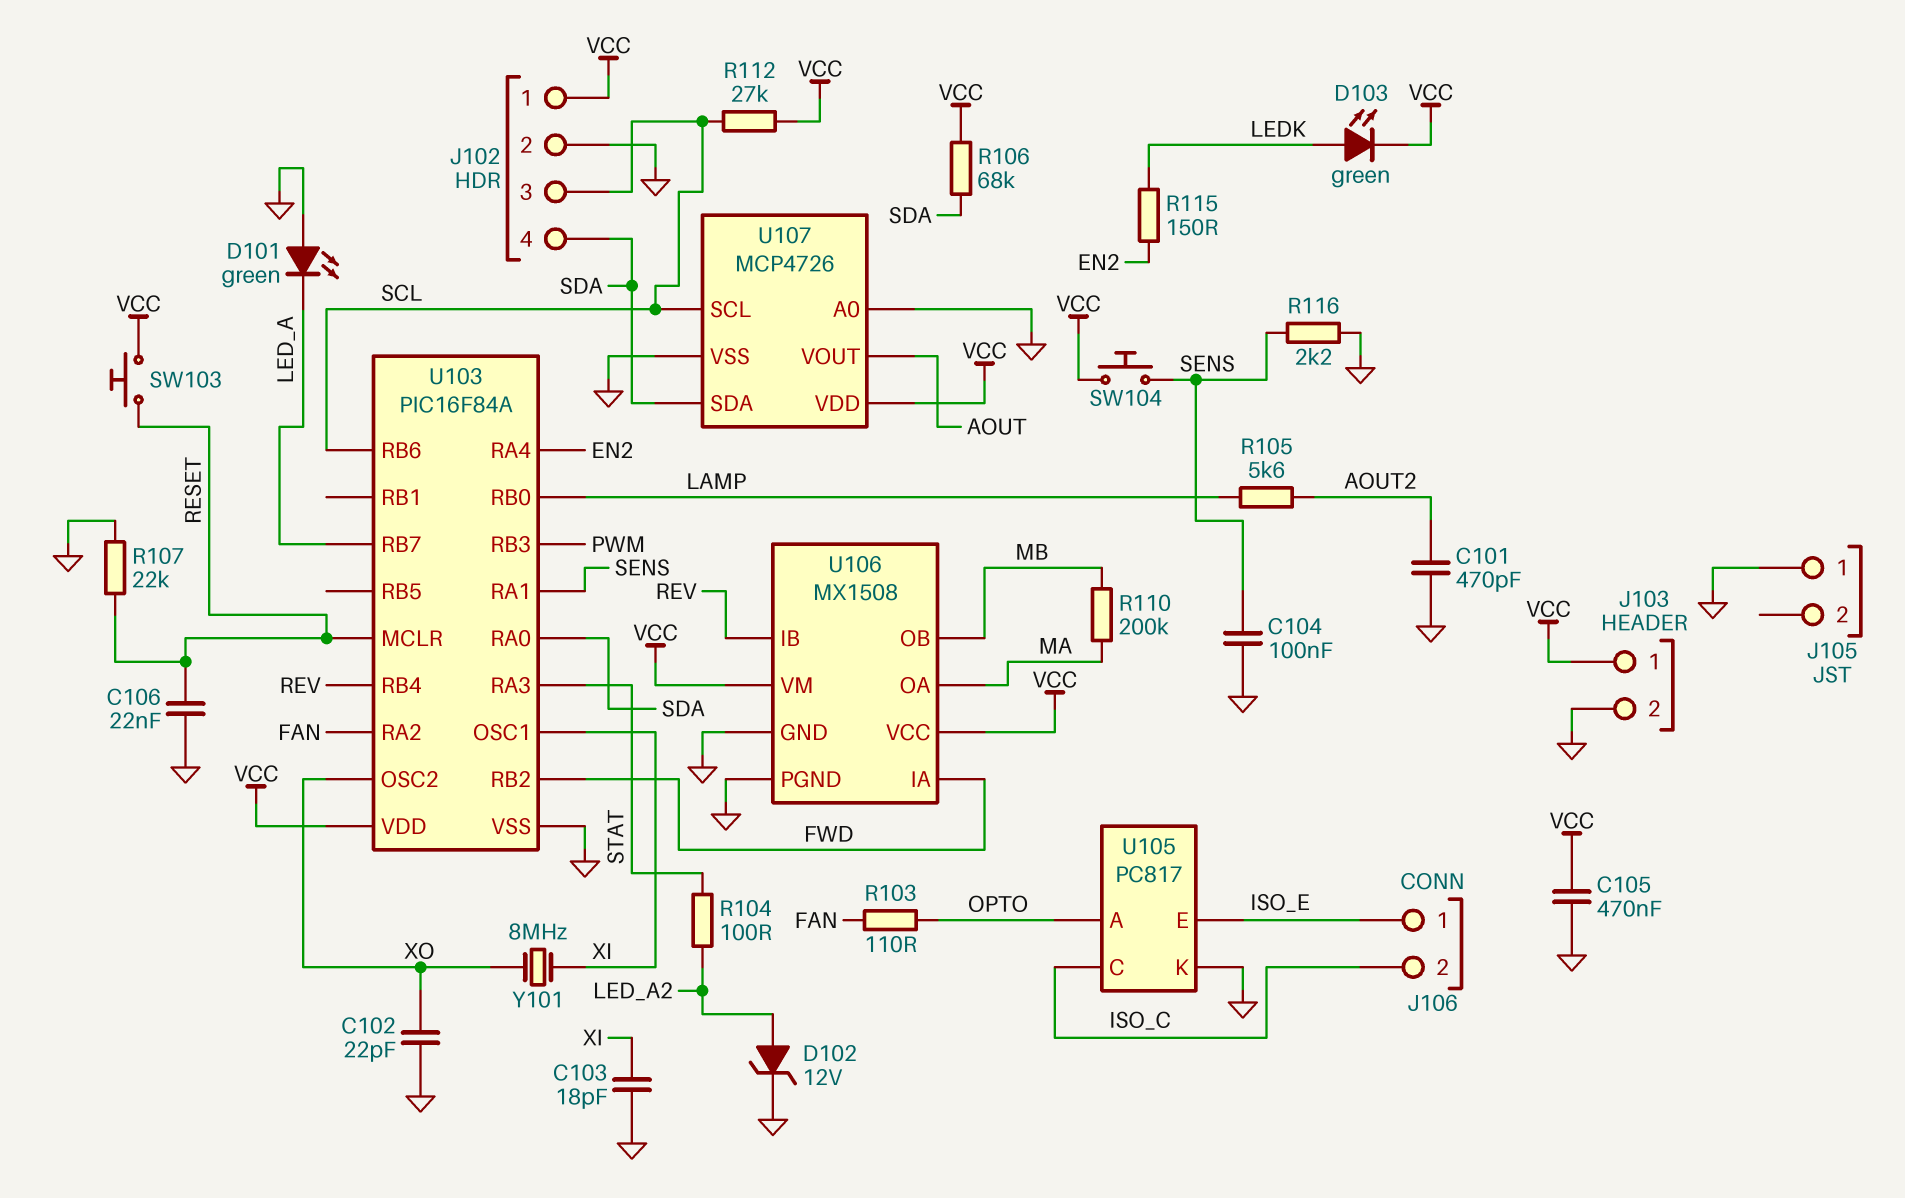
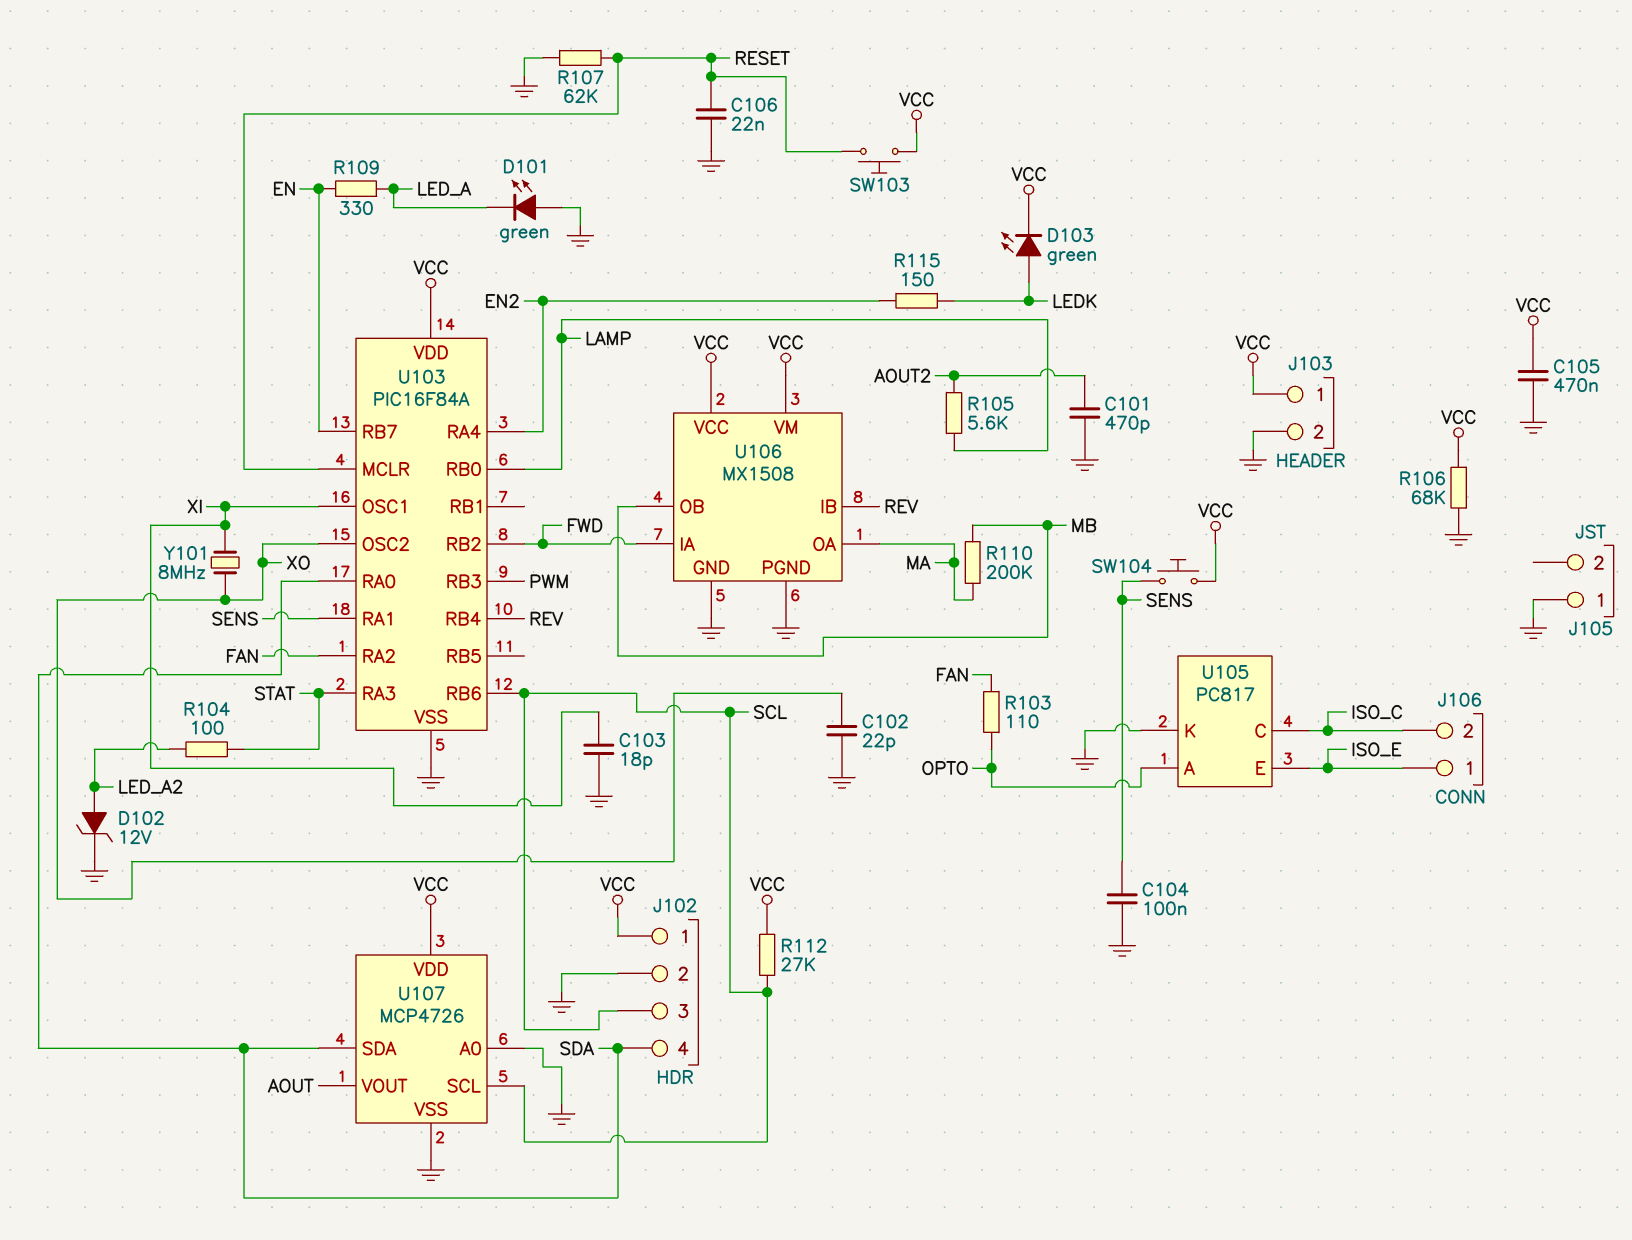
R106: 68k (SDA, VCC) -> 68k (GND, VCC)
R107: 22k (GND, RESET) -> 62k (GND, RESET)
R109: none -> 330 (EN, LED_A)
R116: 2.2k (GND, SENS) -> none
U103 pin RB7: LED_A -> EN

